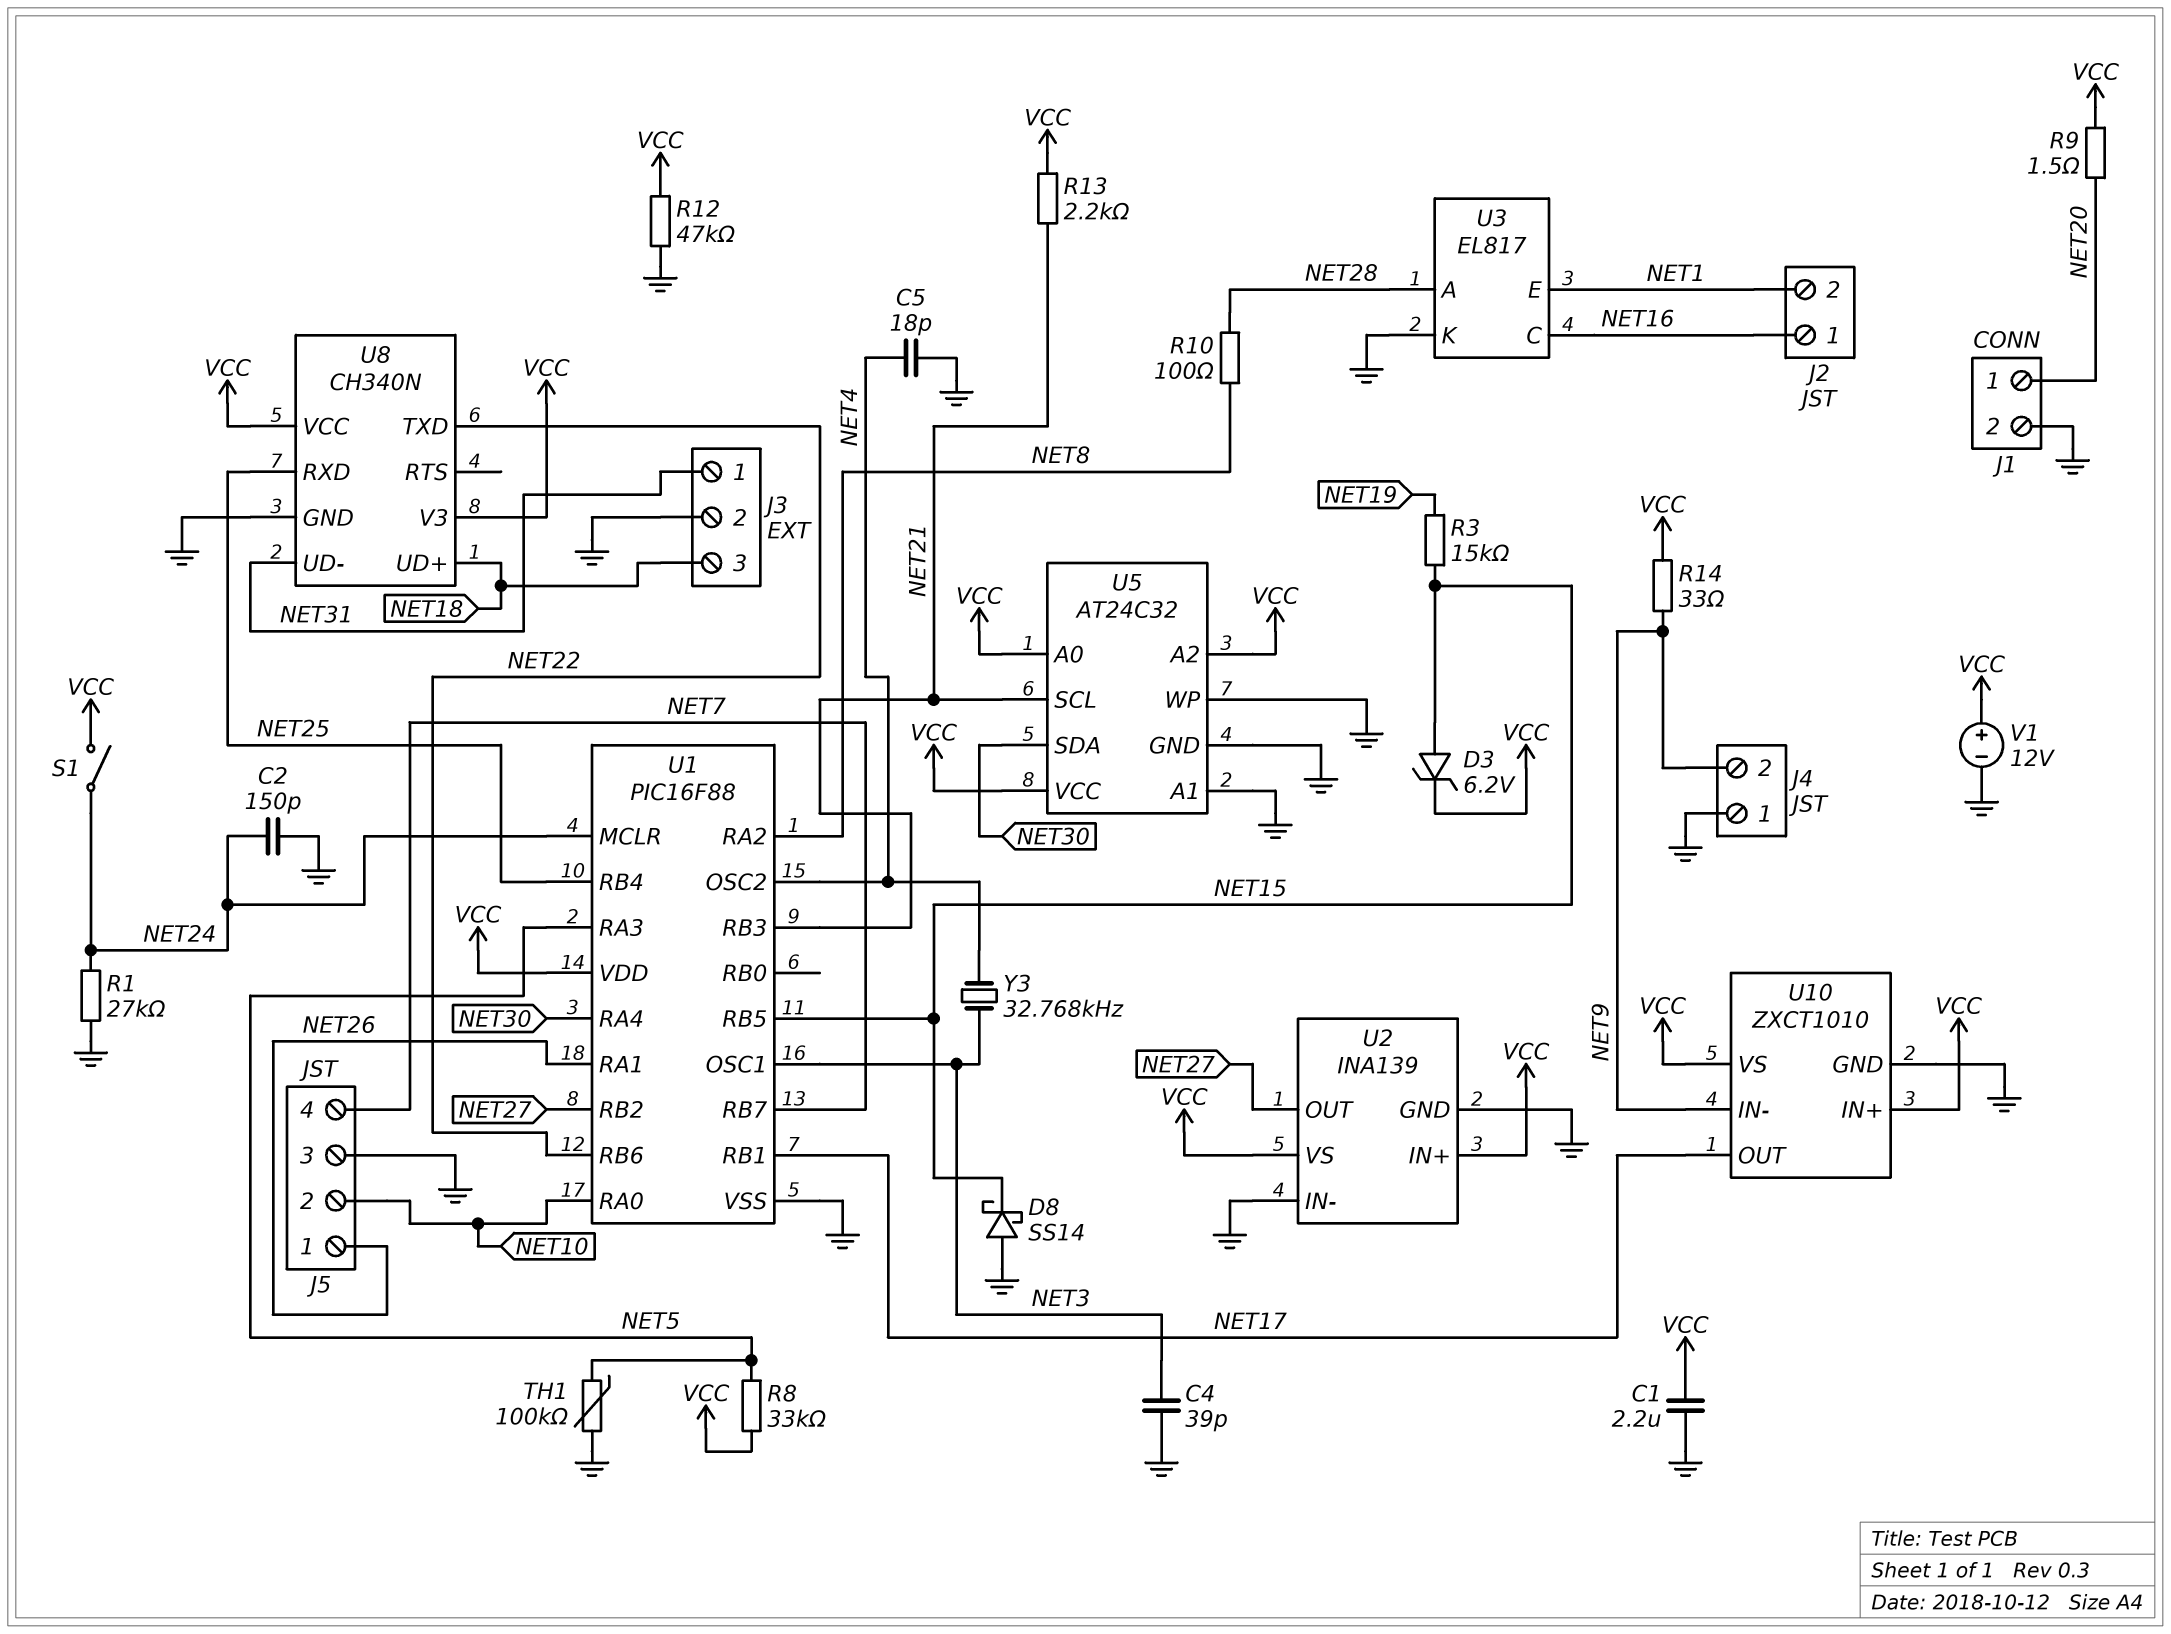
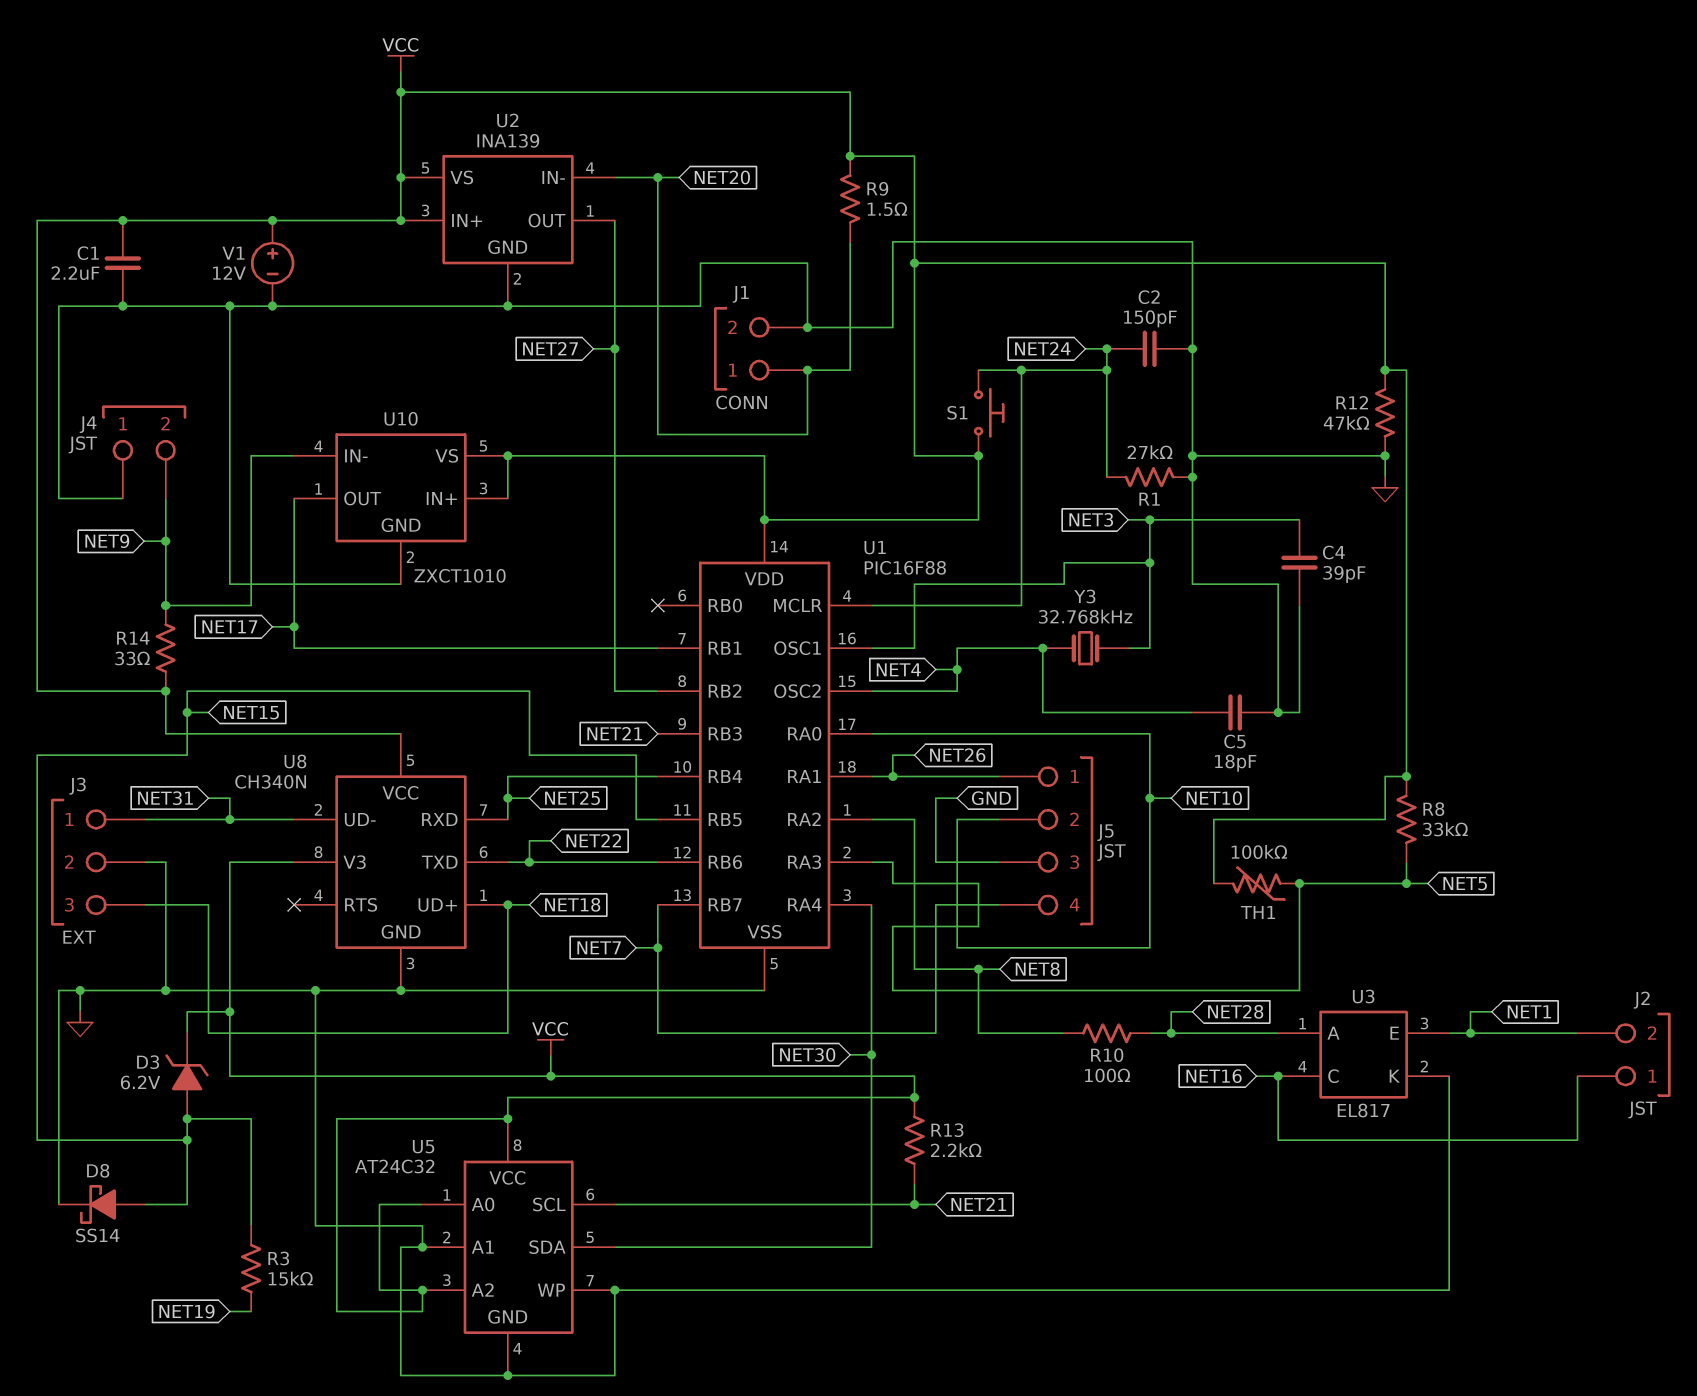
D8: schottky SS14 (A GND, K NET15) -> schottky SS14 (A NET15, K GND)
S1: switch (NET24, VCC) -> button (NET24, VCC)
TH1: 100k (GND, NET5) -> 100k (NET5, VCC)
U2 pin IN-: GND -> NET20

